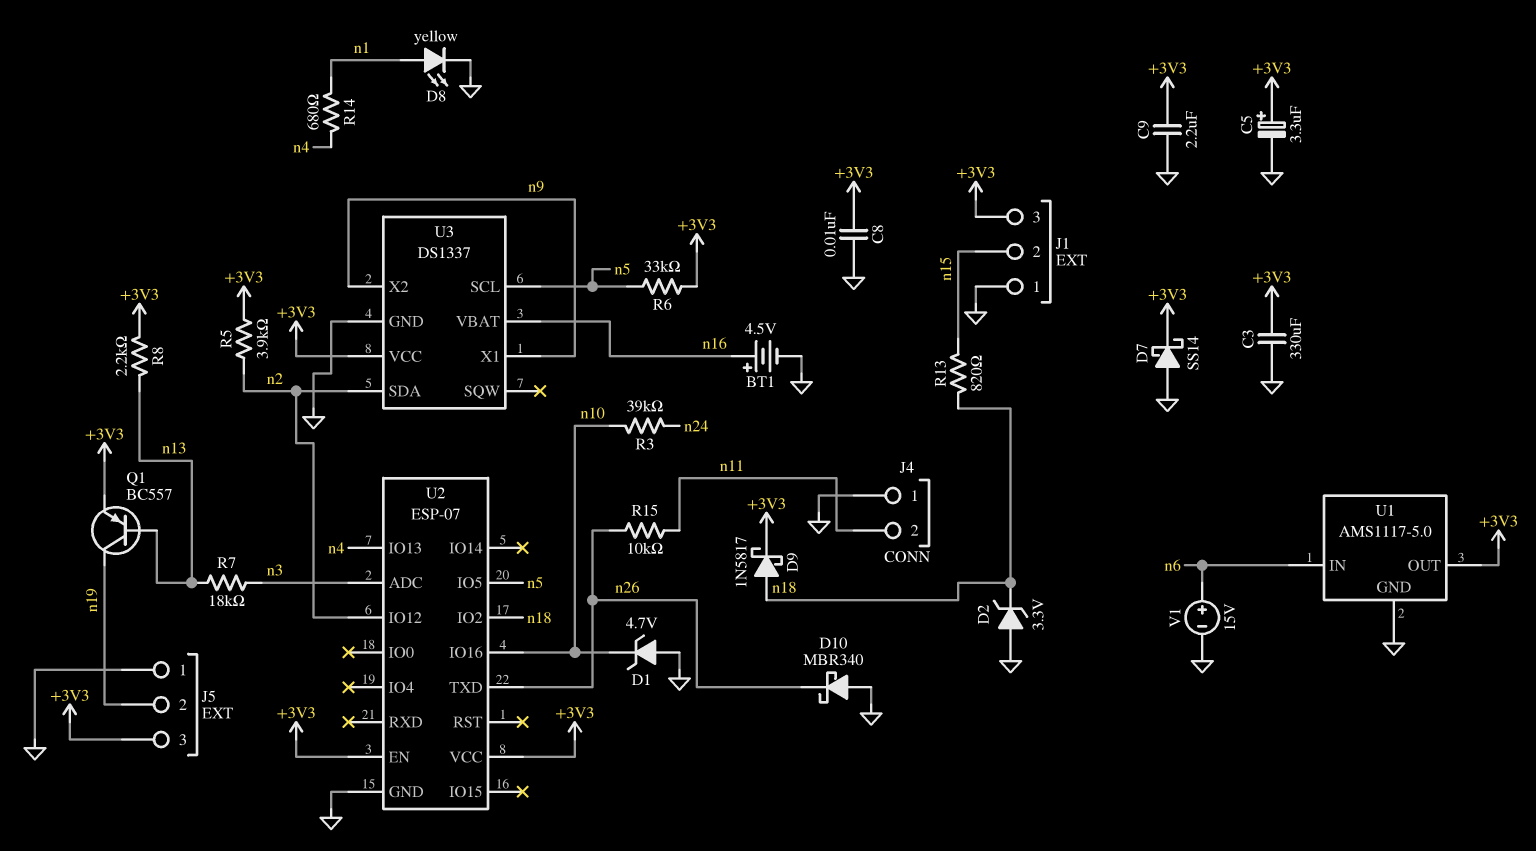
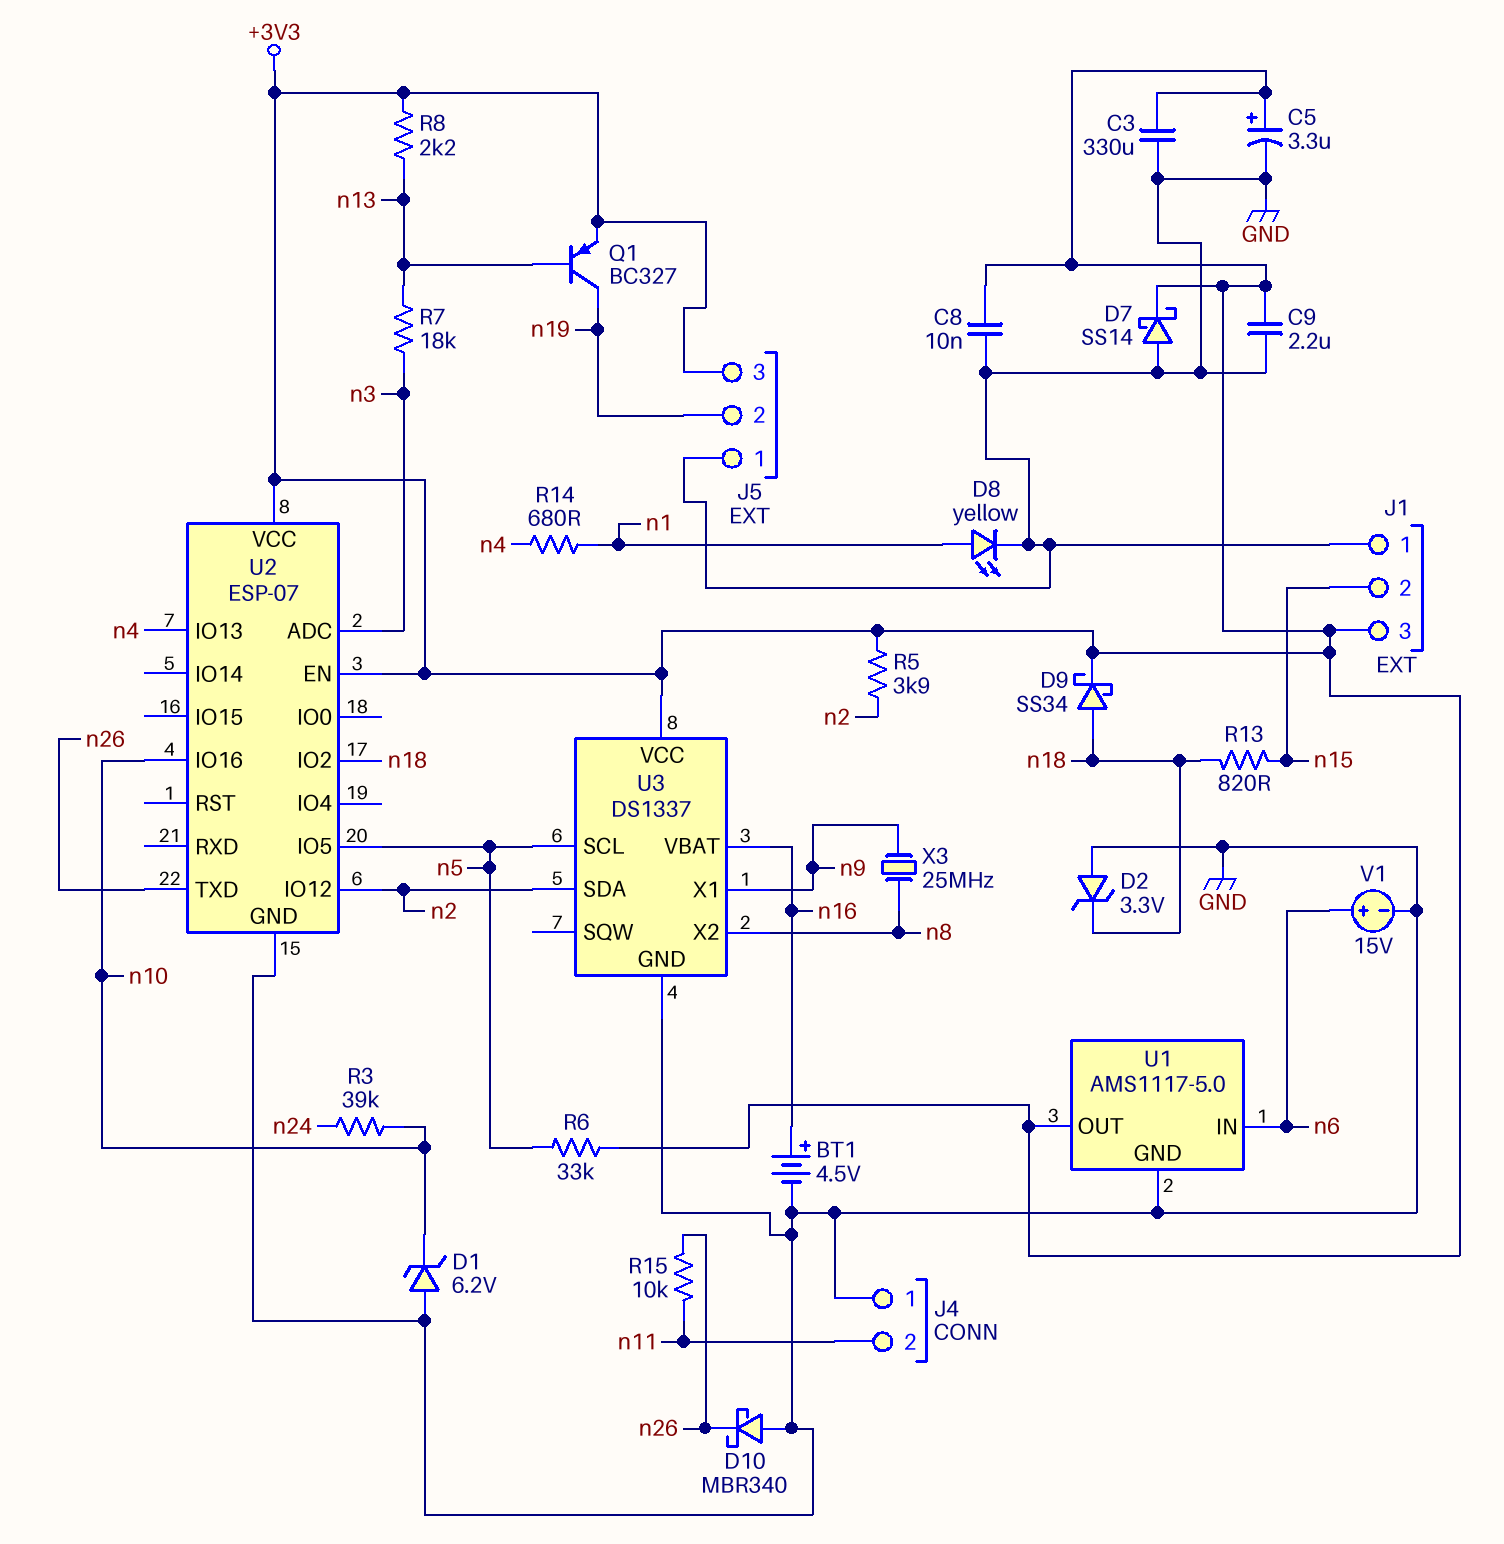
D1: zener 4.7V (A GND, K n10) -> zener 6.2V (A GND, K n10)
D9: schottky 1N5817 (A n18, K +3V3) -> schottky SS34 (A n18, K +3V3)
Q1: PNP BC557 (B n13, C n19, E +3V3) -> PNP BC327 (B n13, C n19, E +3V3)
U3 pin X2: n9 -> n8
X3: none -> 25MHz (n8, n9)

